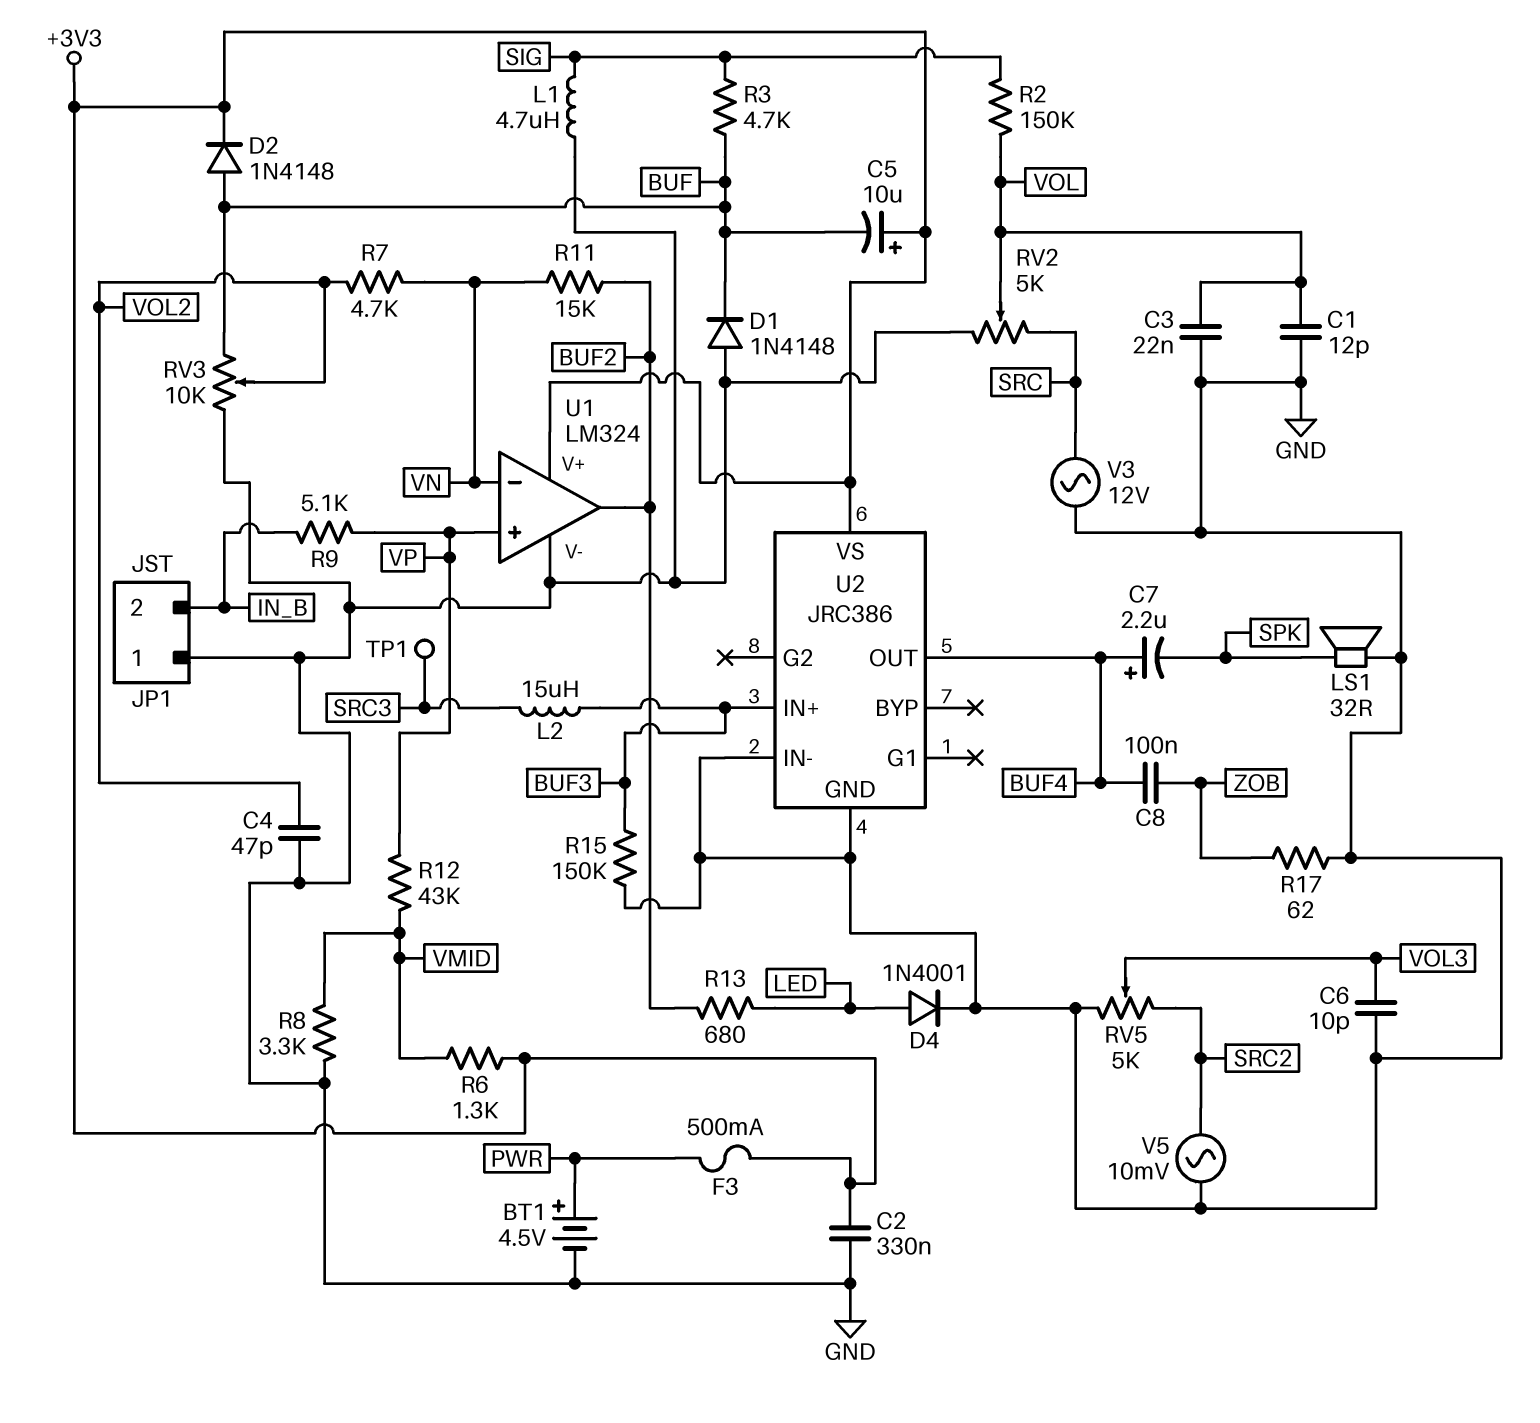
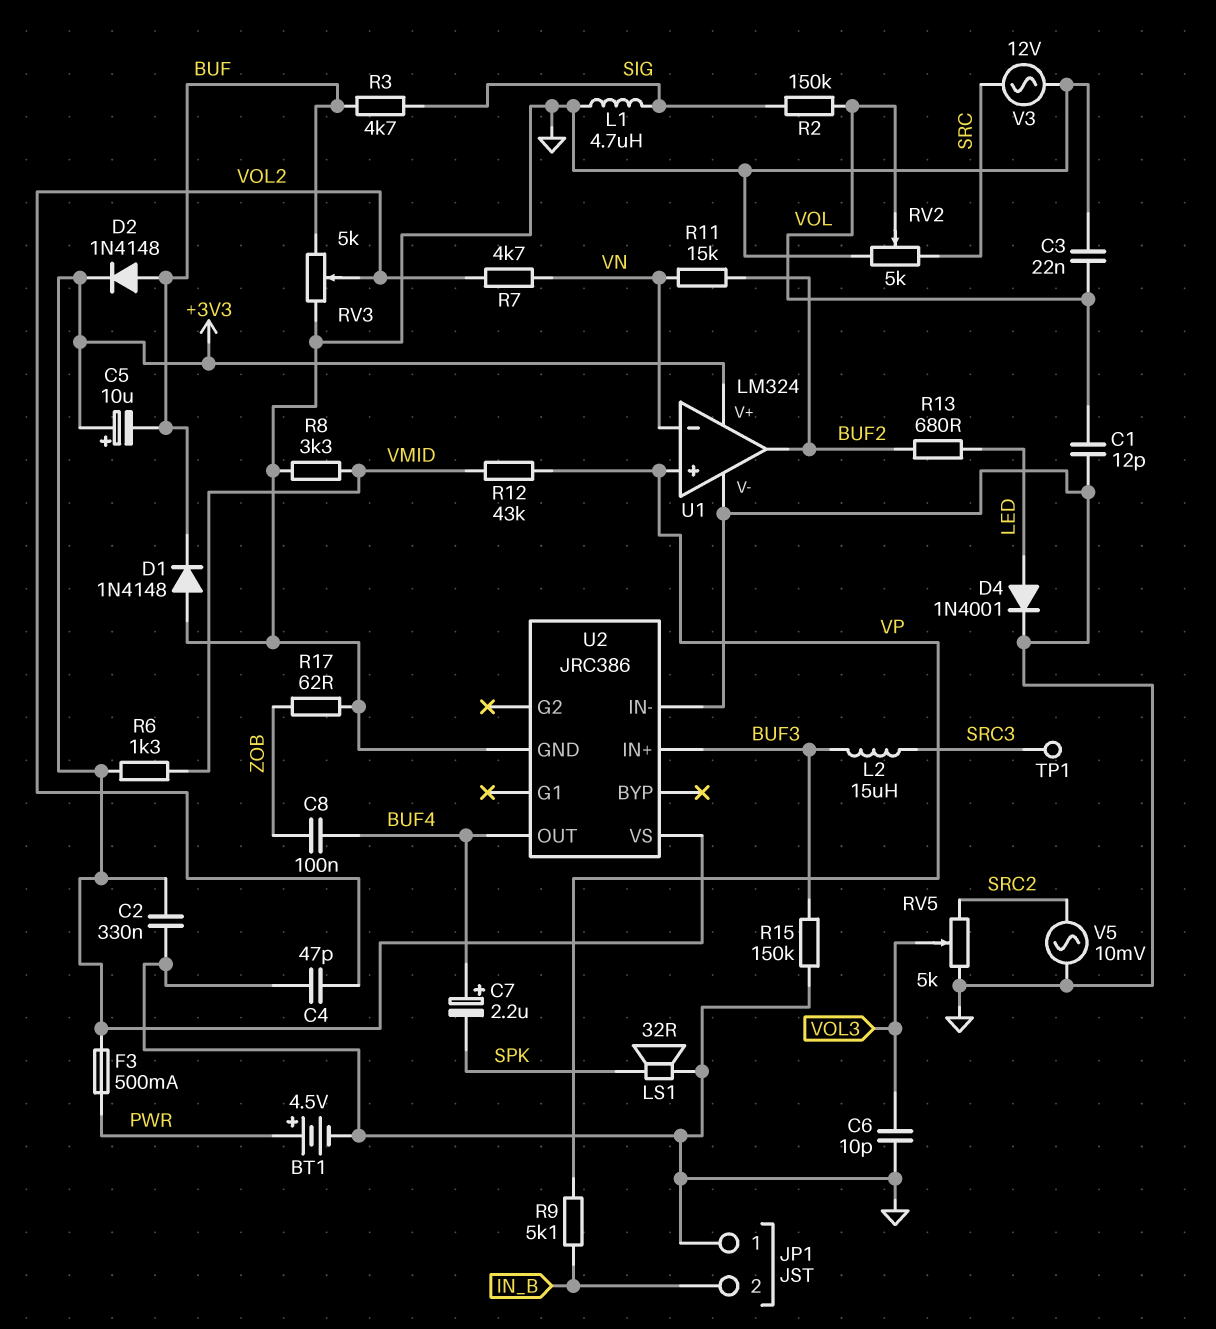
RV3: 10k (BUF, GND, wiper VOL2) -> 5k (BUF, GND, wiper VOL2)

